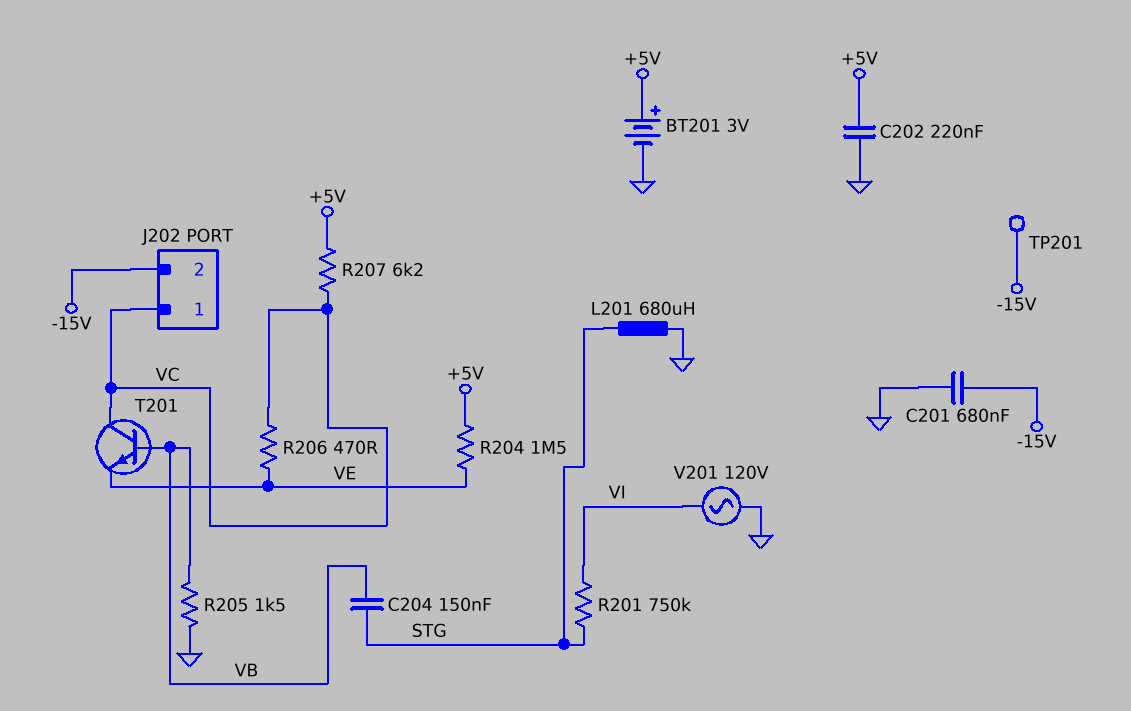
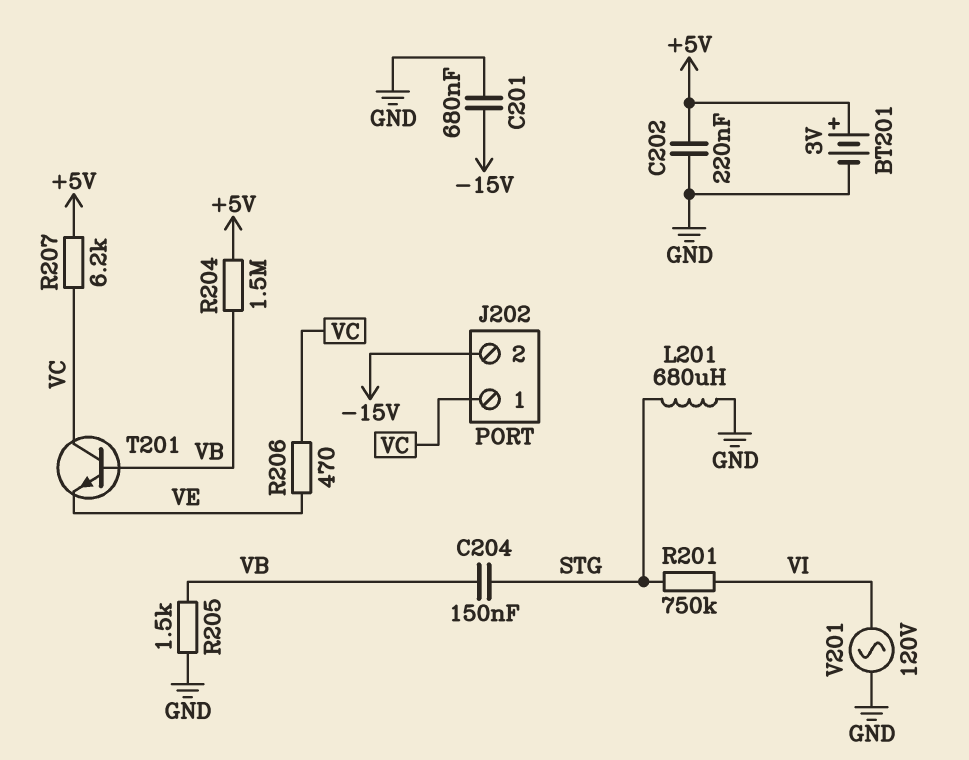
R204: 1.5M (+5V, VE) -> 1.5M (+5V, VB)
TP201: test point (-15V) -> none

